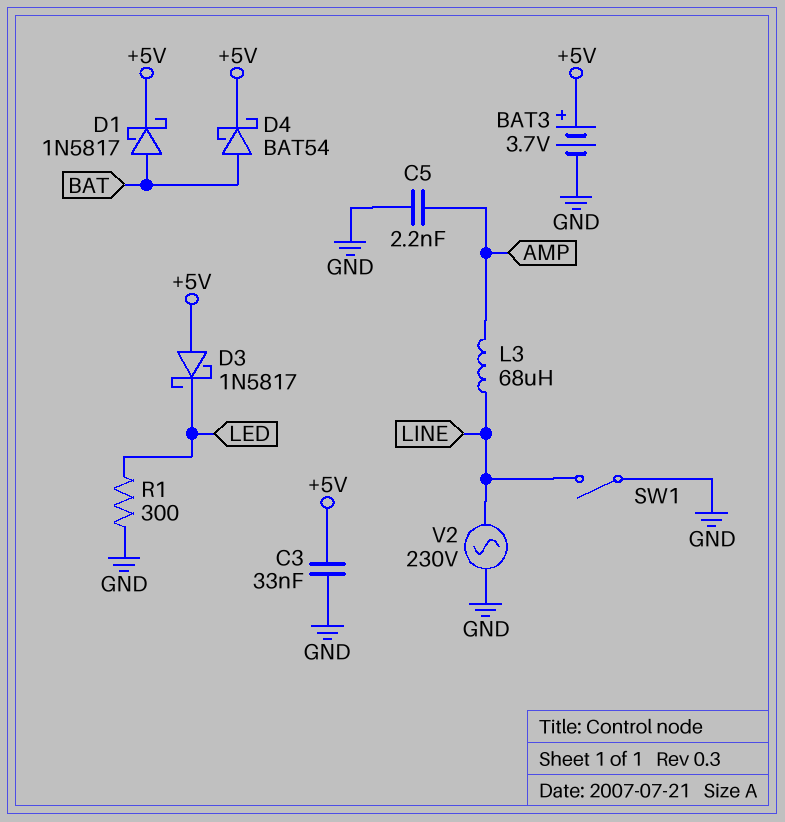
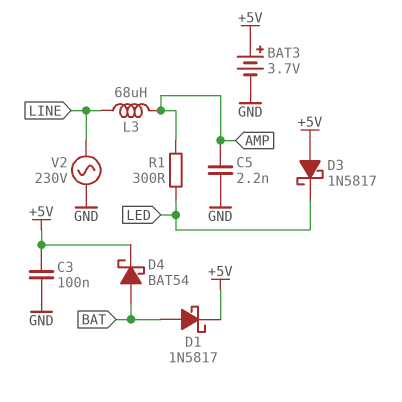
C3: 33nF (+5V, GND) -> 100nF (+5V, GND)
R1: 300 (GND, LED) -> 300 (AMP, LED)
SW1: switch (GND, LINE) -> none

